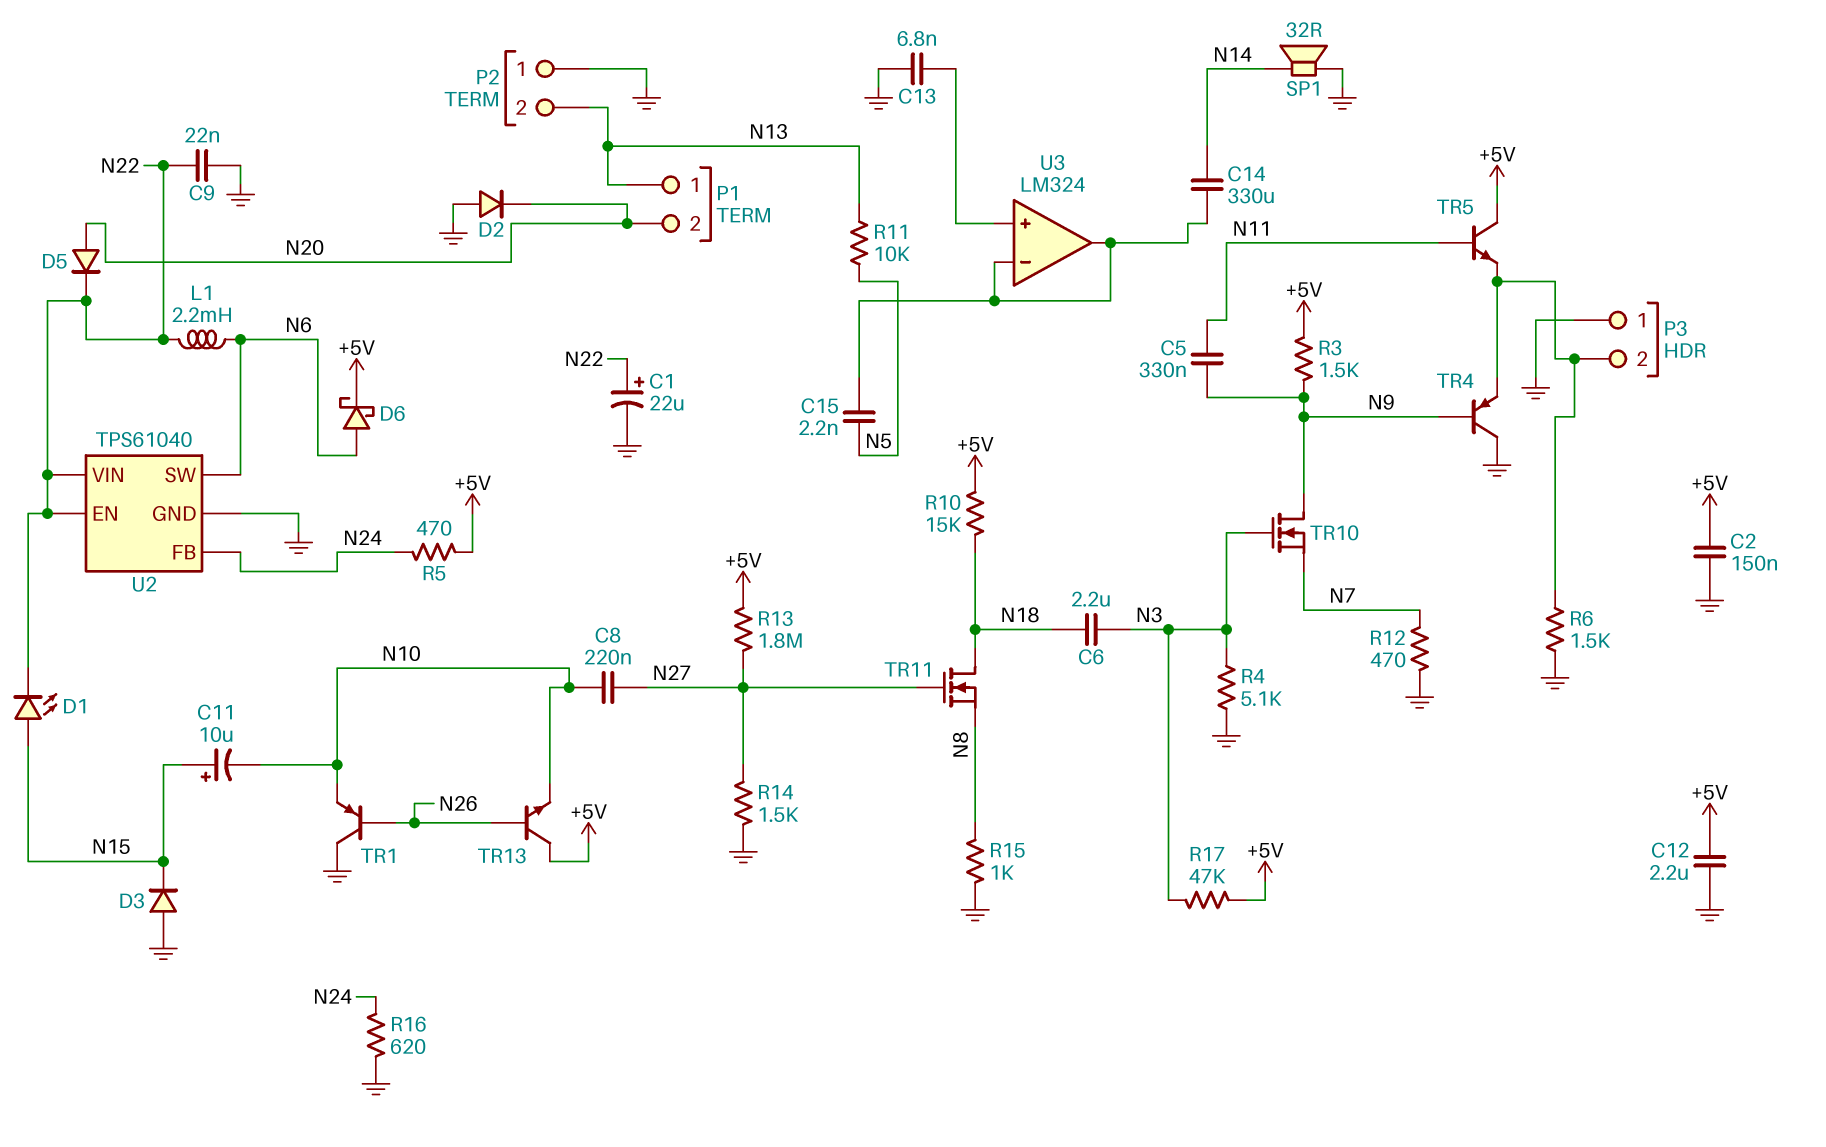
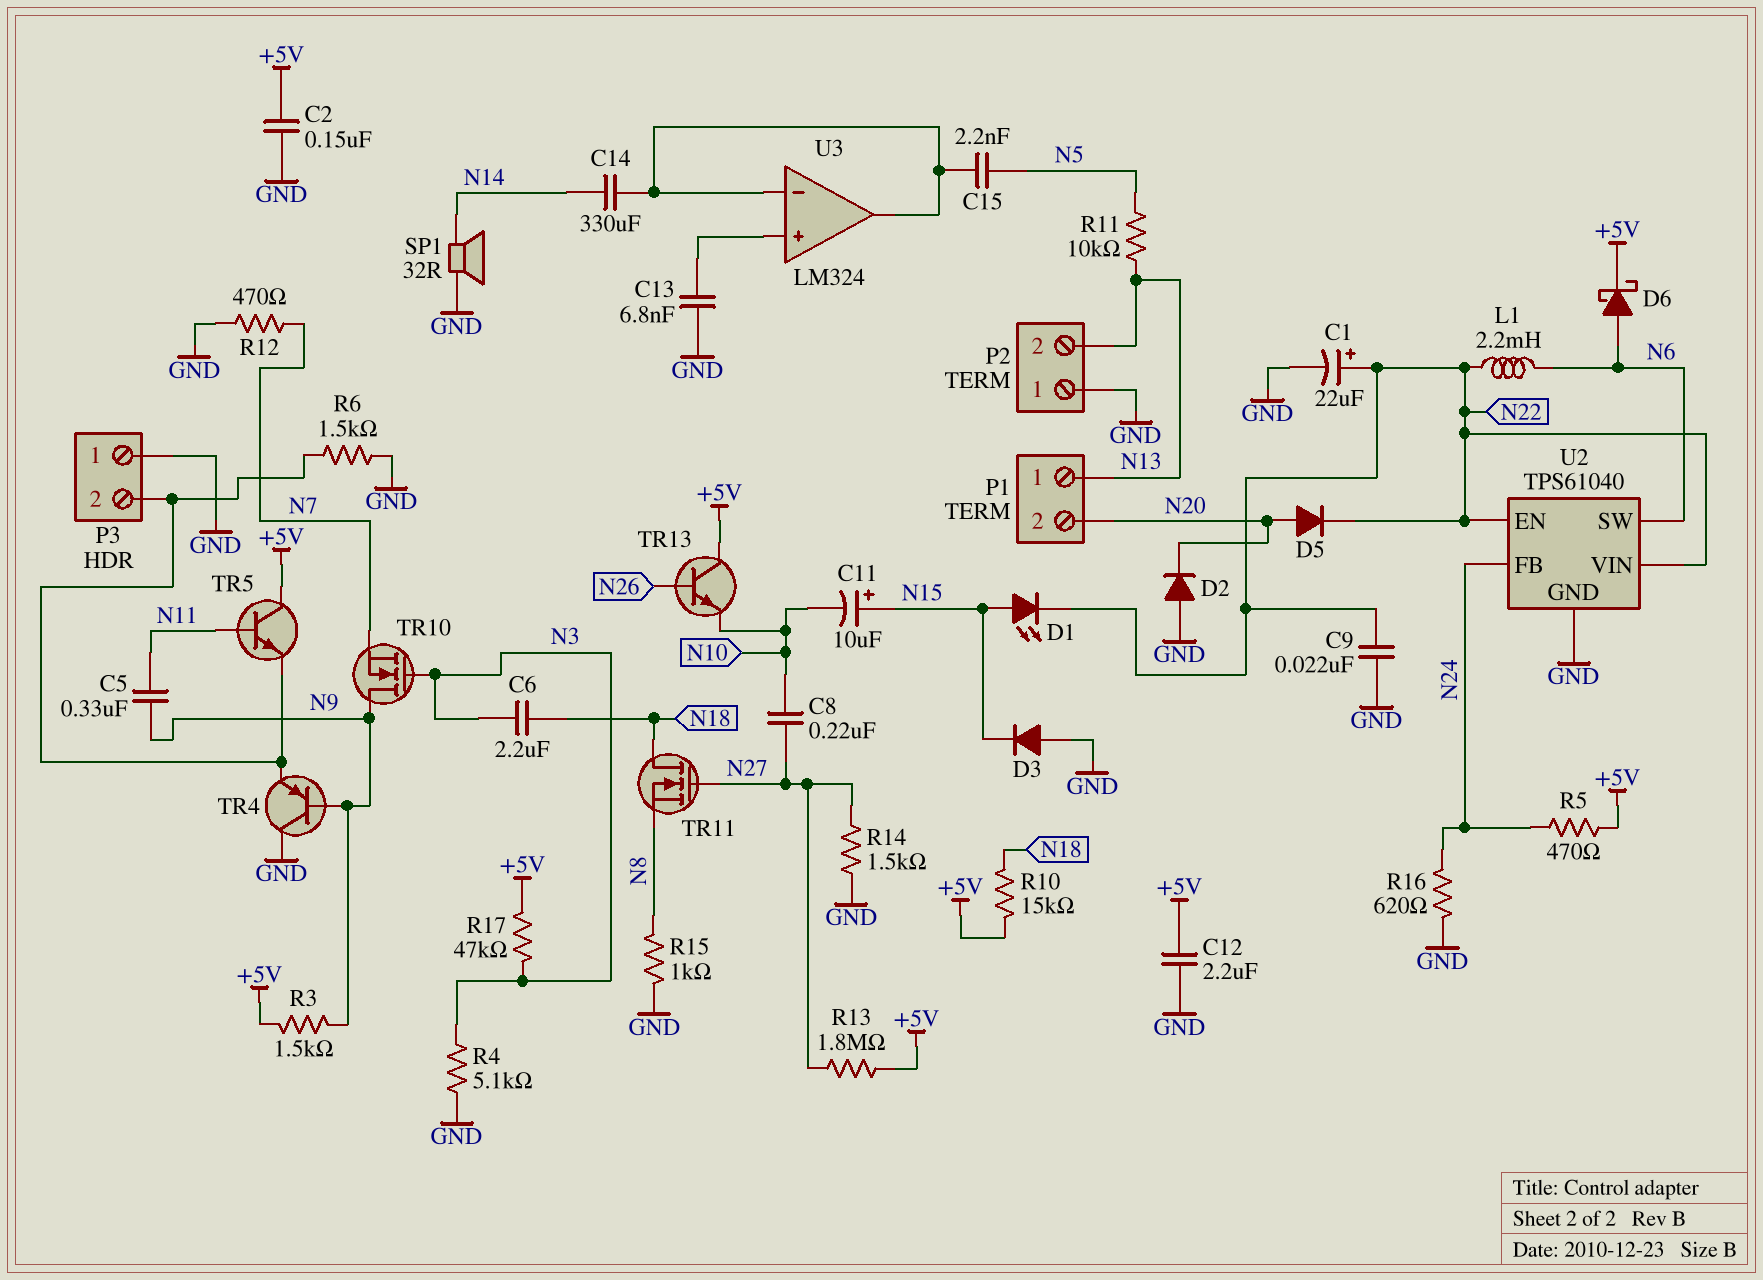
TR1: PNP (B N26, C GND, E N10) -> none

